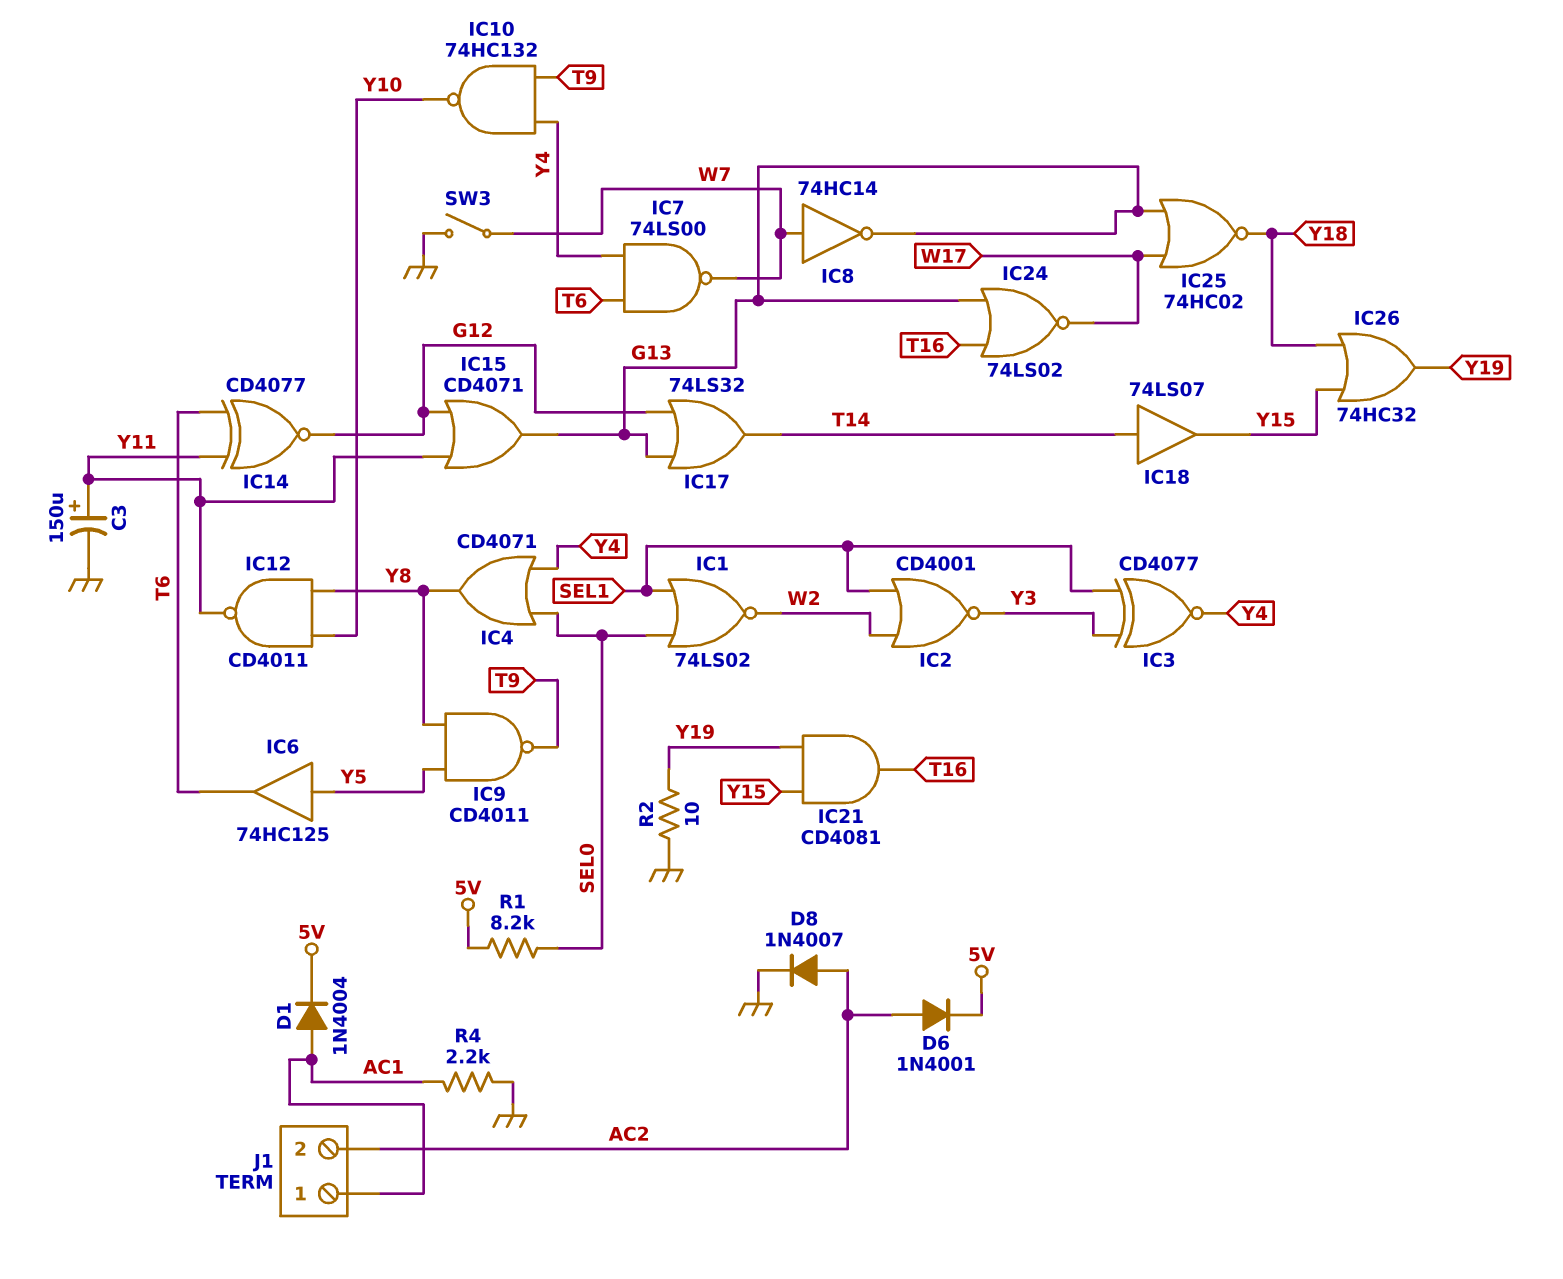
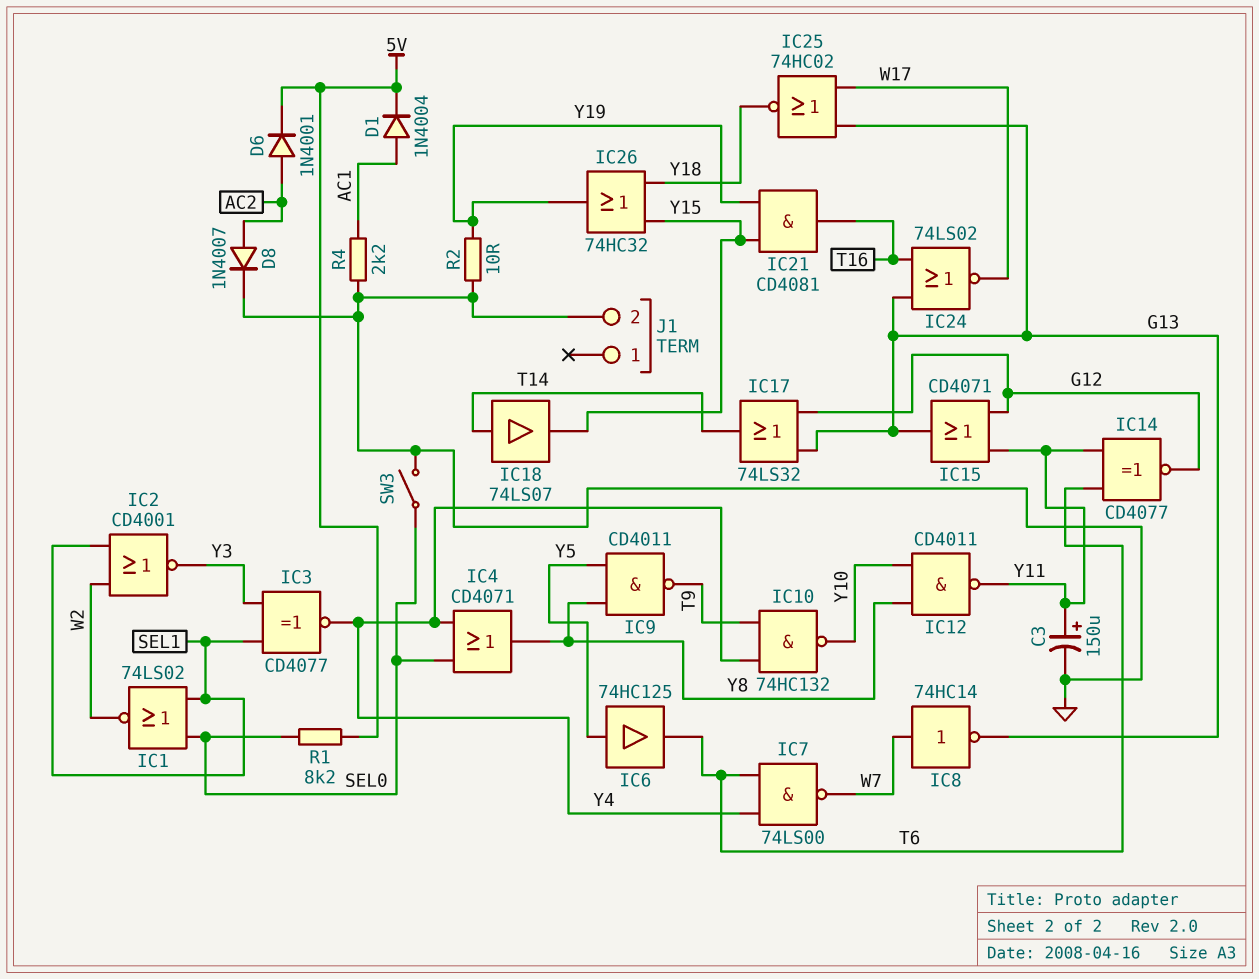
J1 pin 1: AC1 -> none
J1 pin 2: AC2 -> GND
SW3: switch (GND, W7) -> switch (GND, SEL0)

